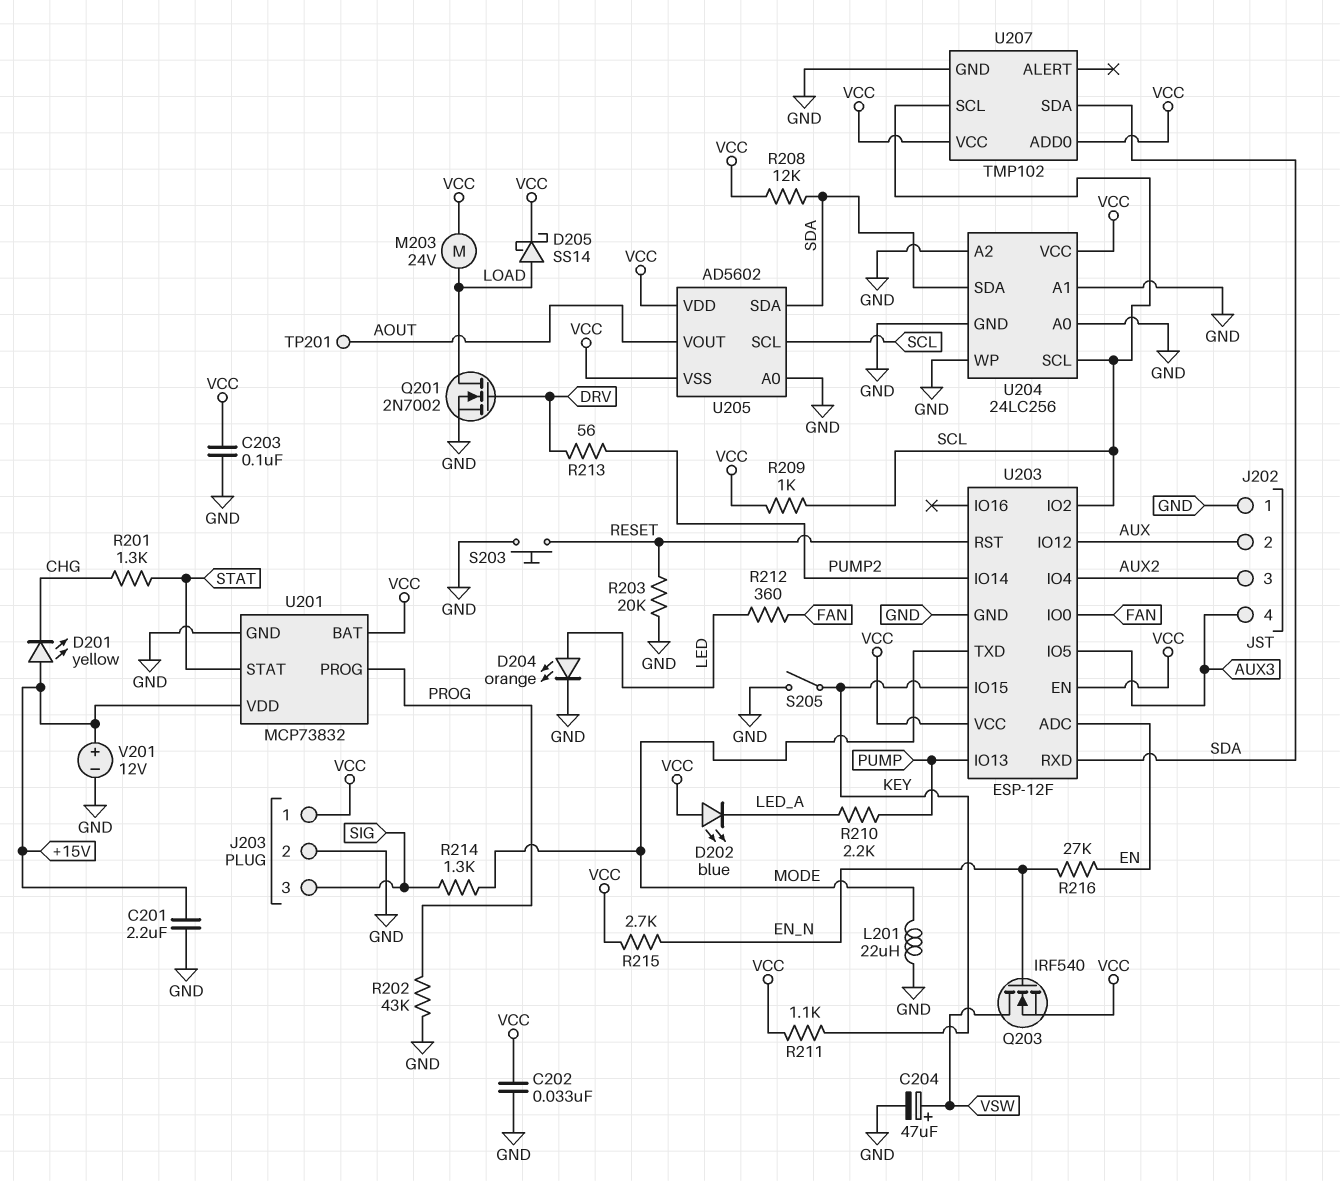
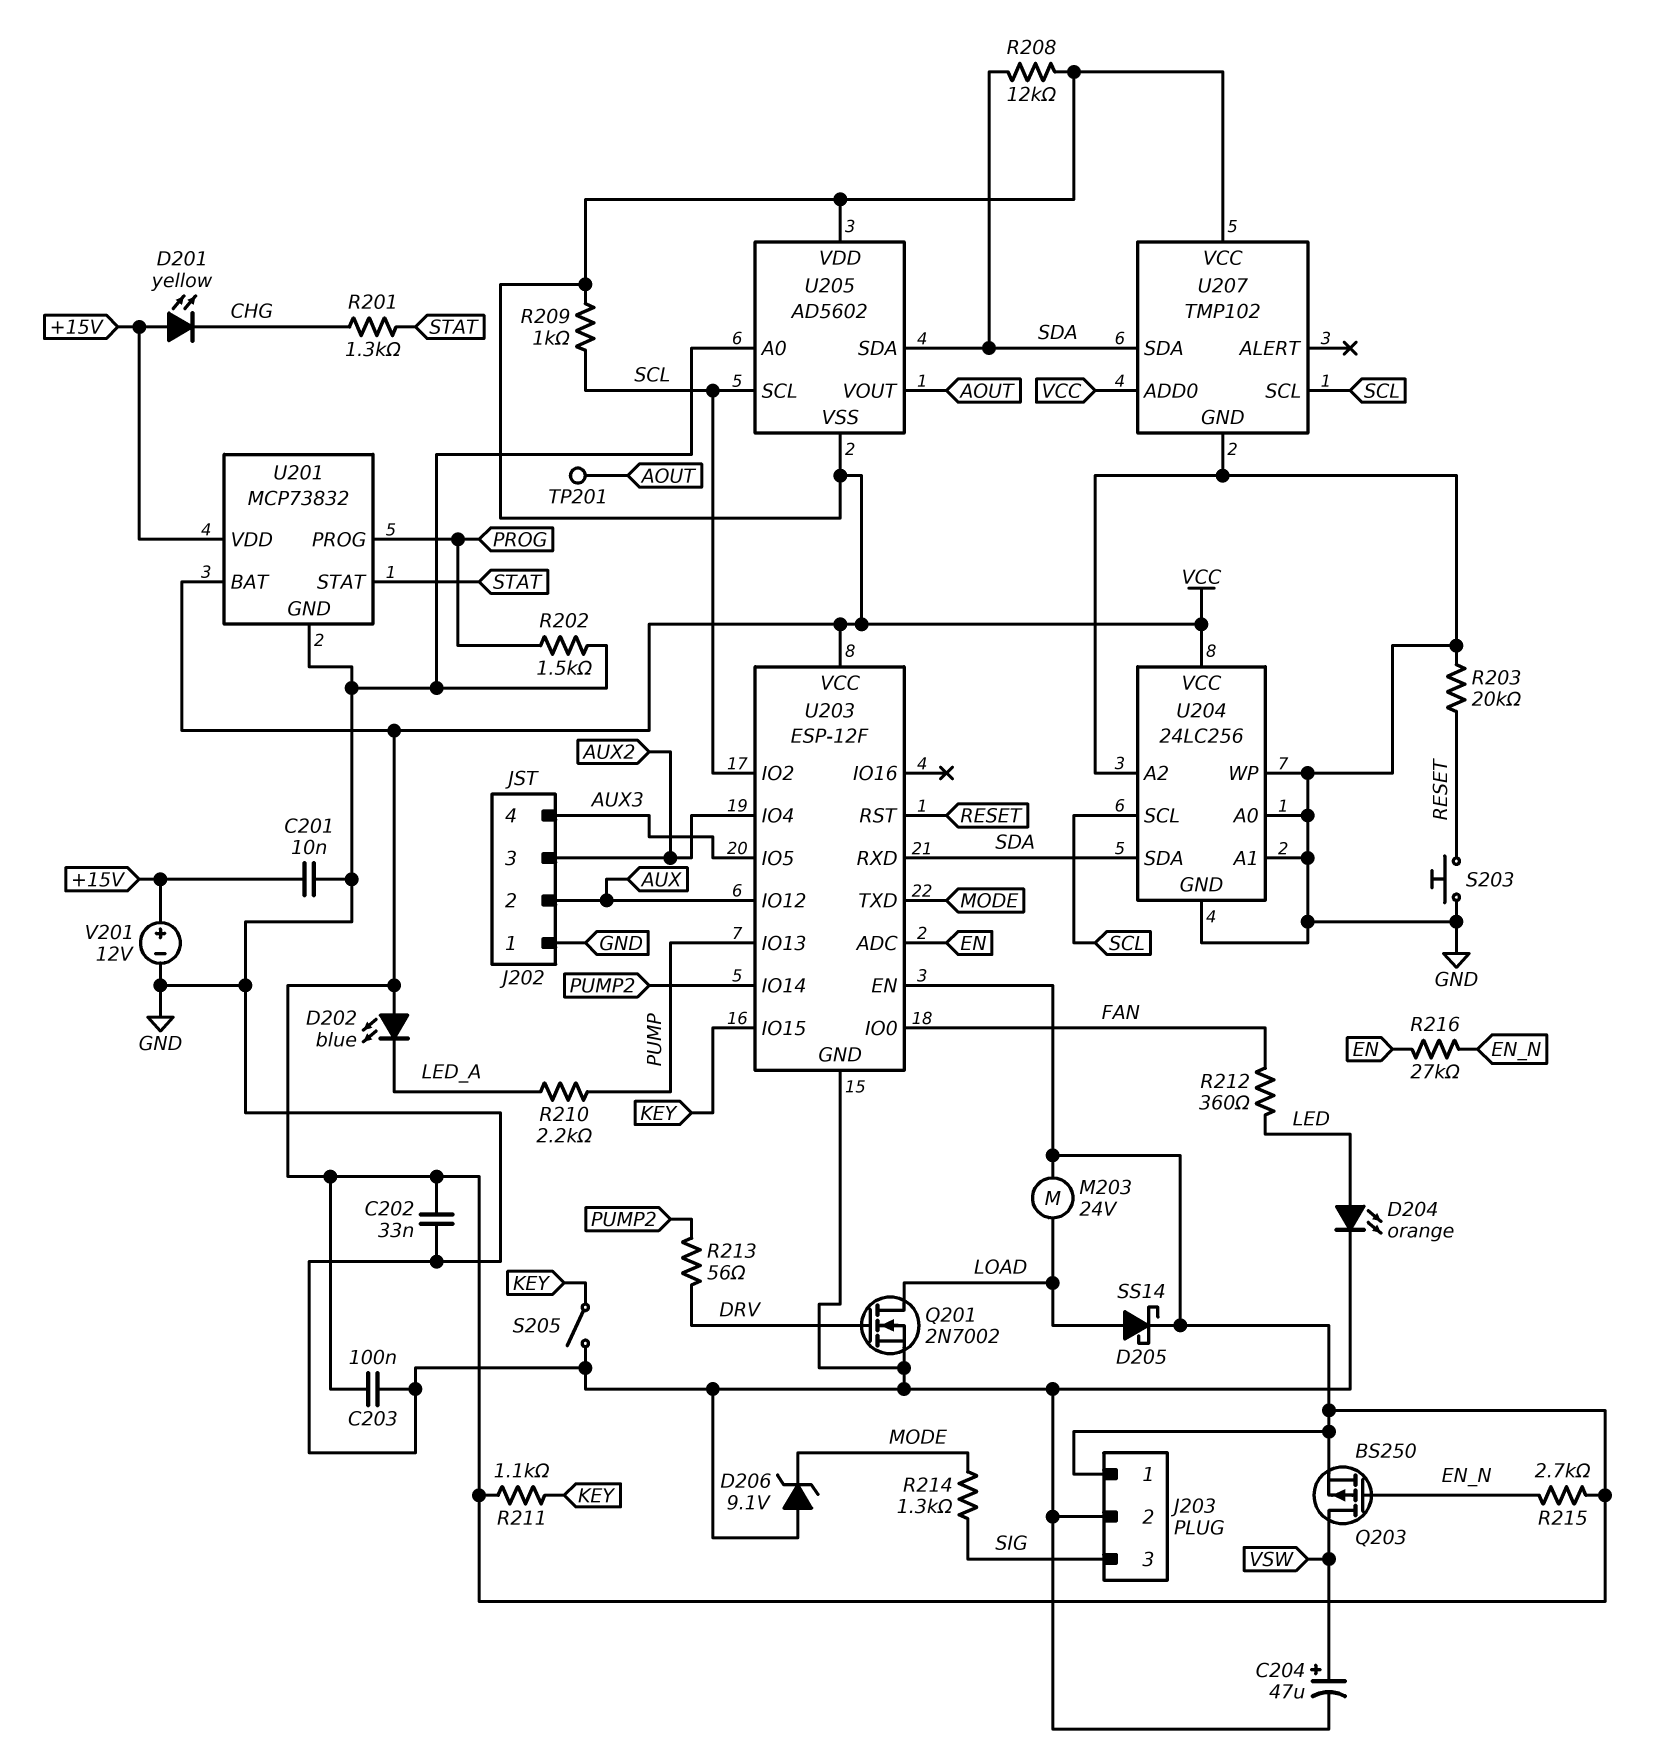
C201: 2.2uF (+15V, GND) -> 10nF (+15V, GND)
D206: none -> zener 9.1V (A GND, K MODE)
L201: 22uH (GND, MODE) -> none
Q203: NMOS IRF540 (G EN_N, D VSW, S VCC) -> PMOS BS250 (G EN_N, D VSW, S VCC)
R202: 43k (GND, PROG) -> 1.5k (GND, PROG)

